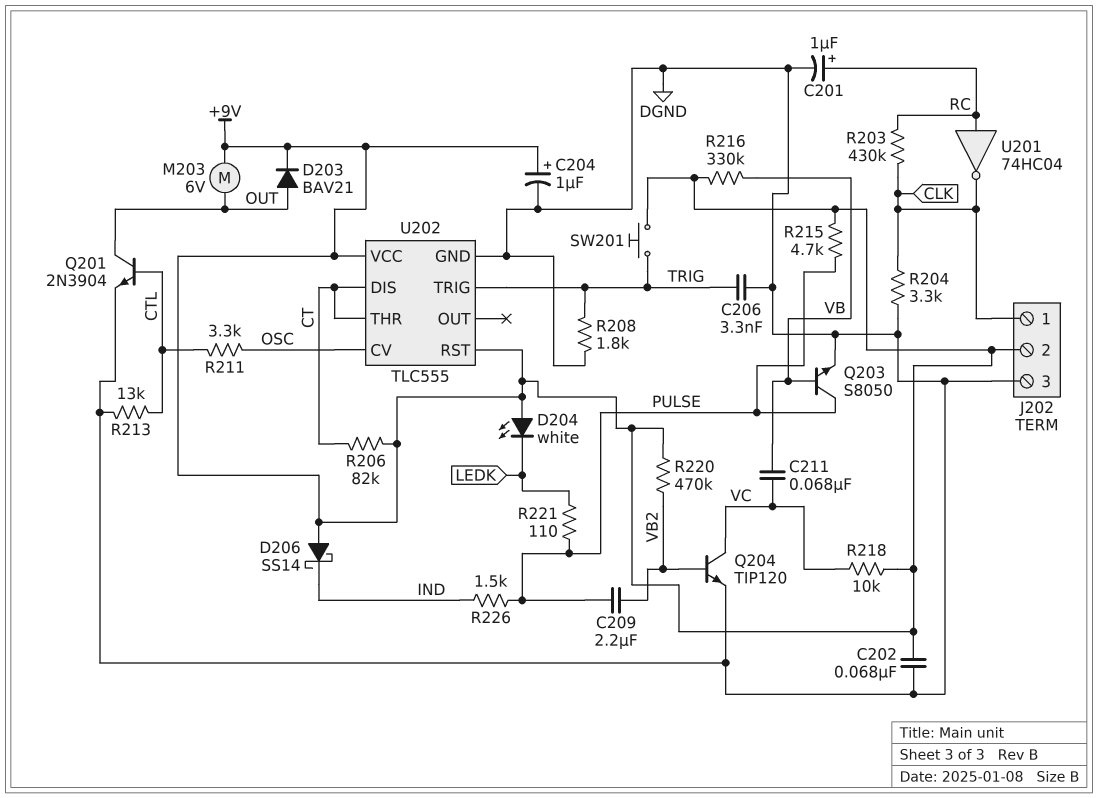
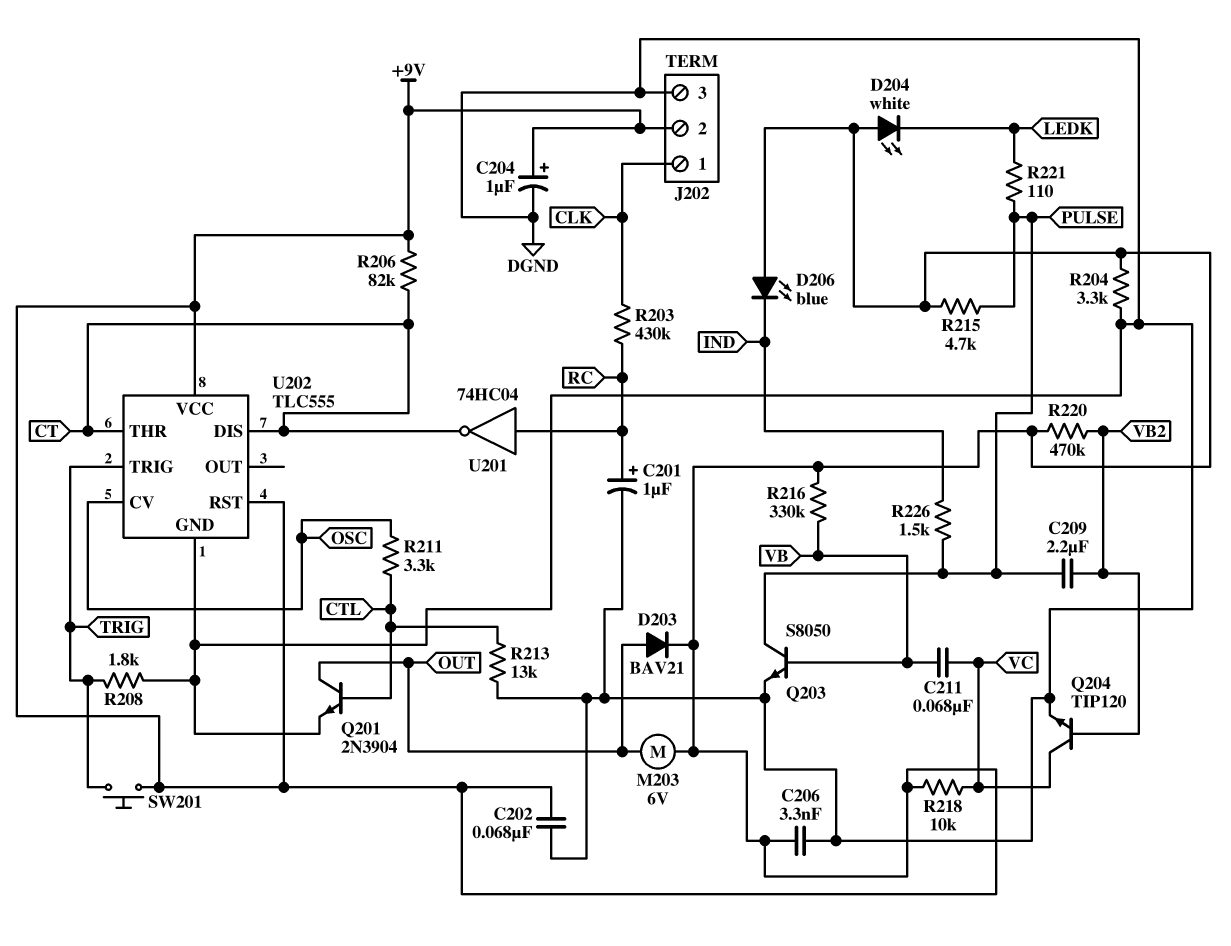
C206: 3.3nF (DGND, TRIG) -> 3.3nF (+9V, DGND)
D206: schottky SS14 (A +9V, K IND) -> LED blue (A +9V, K IND)
R204: 3.3k (CLK, DGND) -> 3.3k (+9V, DGND)
U201: NOT 74HC04 (in RC, out CLK) -> NOT 74HC04 (in RC, out CT)

